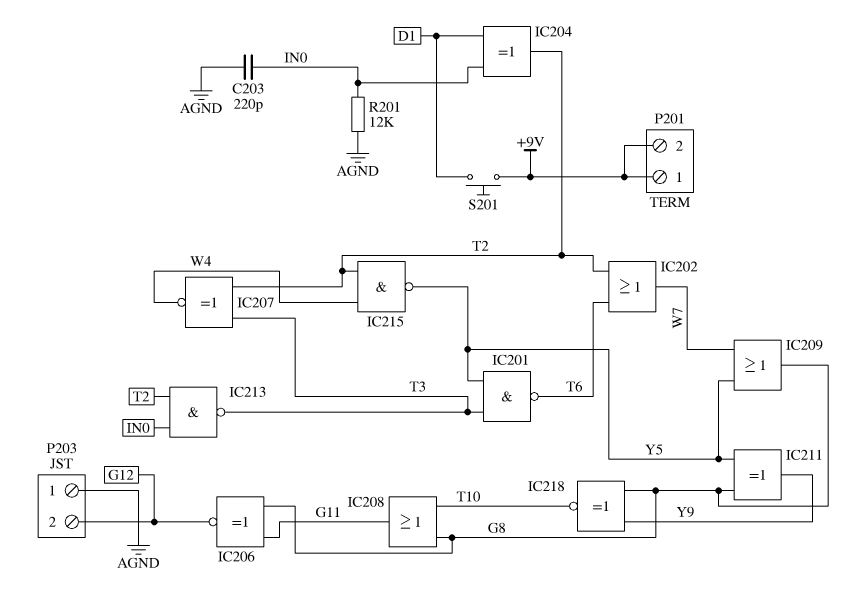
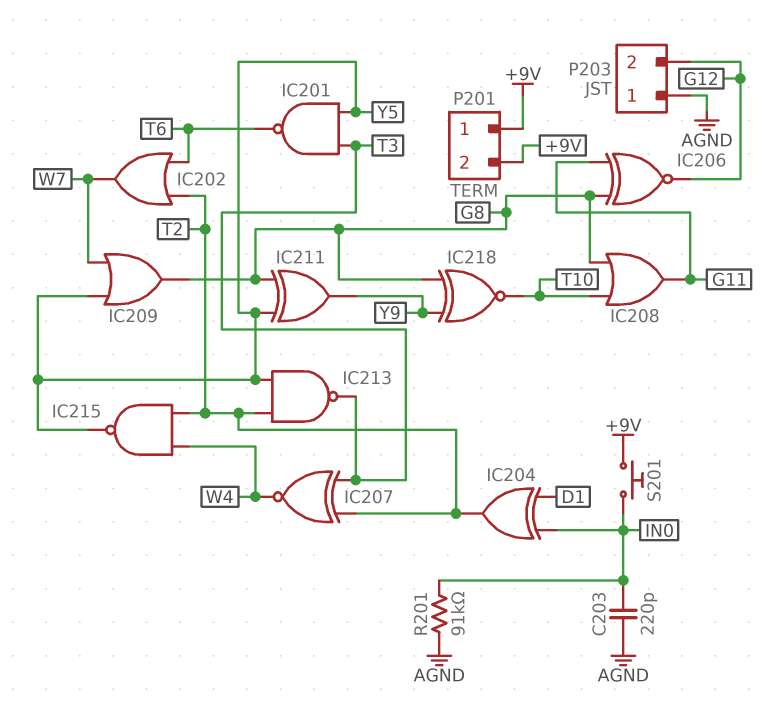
IC213: NAND (in IN0, in T2, out T3) -> NAND (in T2, in Y5, out T3)
R201: 12k (AGND, IN0) -> 91k (AGND, IN0)
S201: button (+9V, D1) -> button (+9V, IN0)

